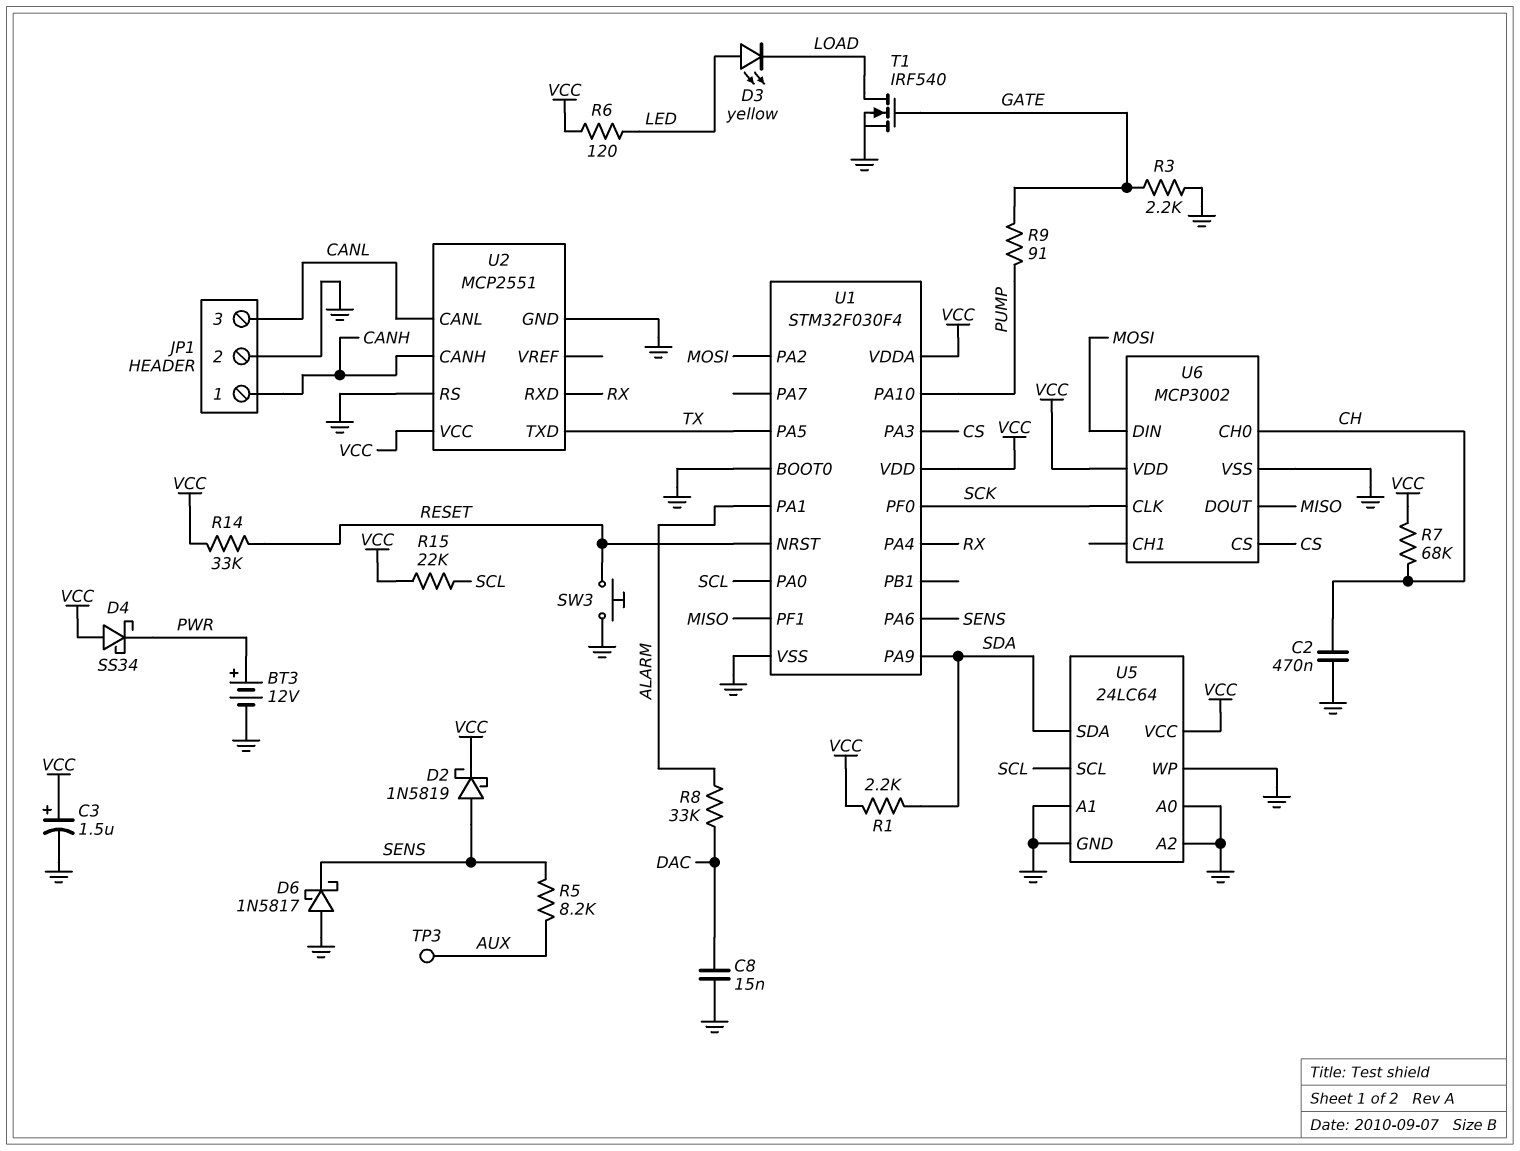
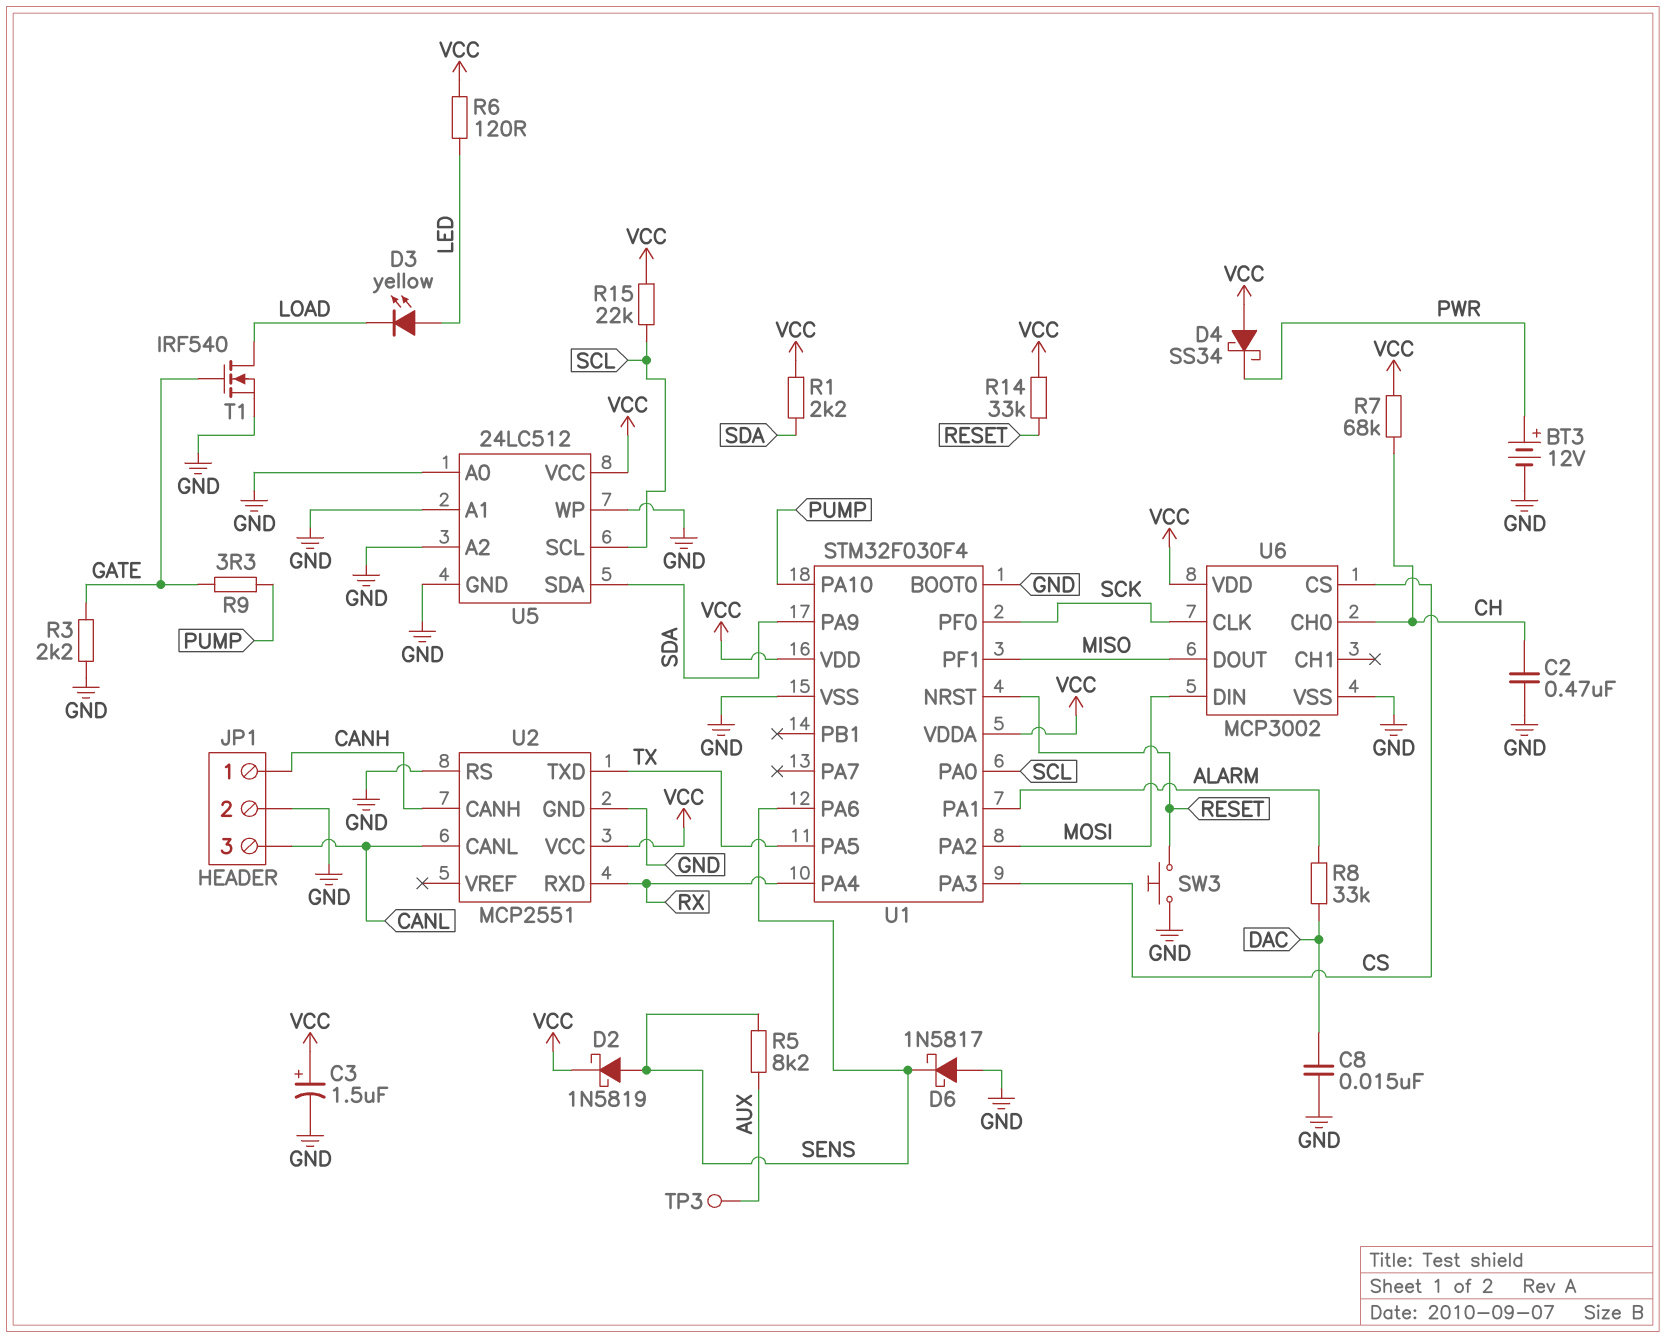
R9: 91 (GATE, PUMP) -> 3.3 (GATE, PUMP)
U5: 24LC64 -> 24LC512

